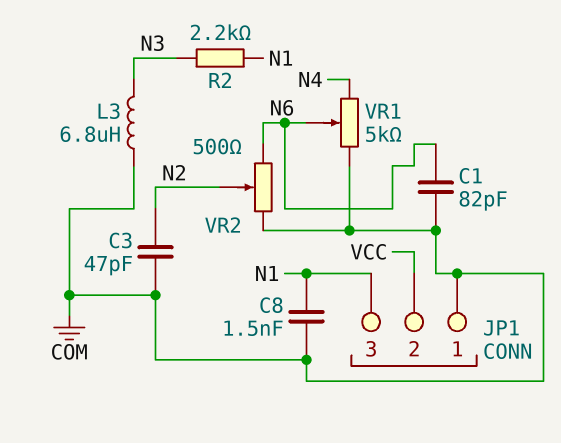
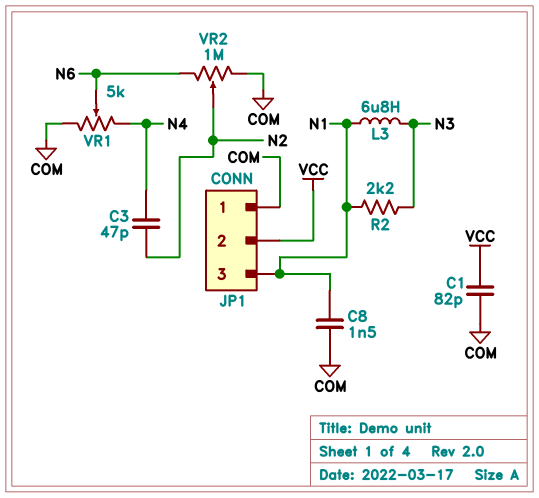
C1: 82pF (COM, N6) -> 82pF (COM, VCC)
C3: 47pF (COM, N2) -> 47pF (N2, N4)
L3: 6.8uH (COM, N3) -> 6.8uH (N1, N3)
VR2: 500 (COM, N6, wiper N2) -> 1M (COM, N6, wiper N2)

